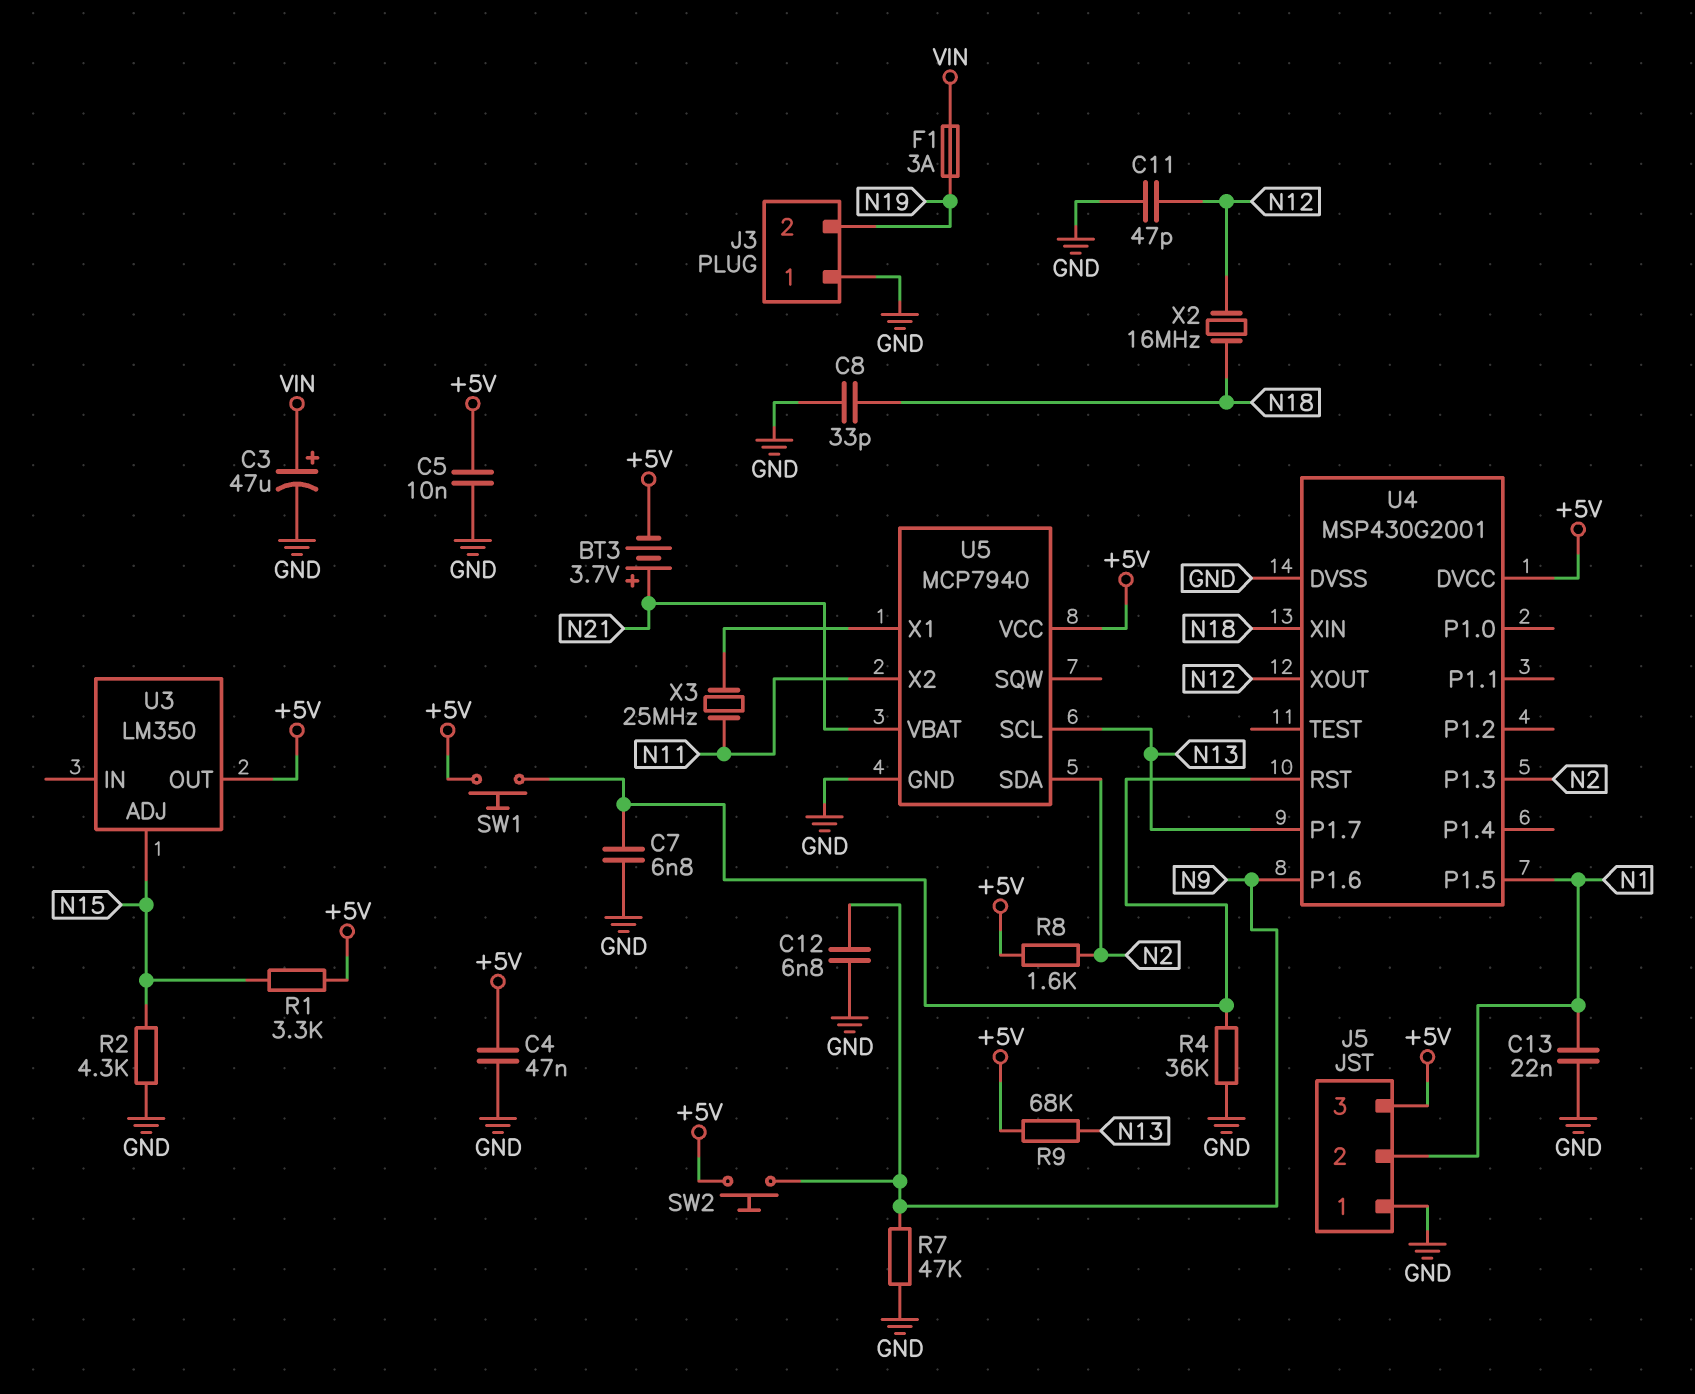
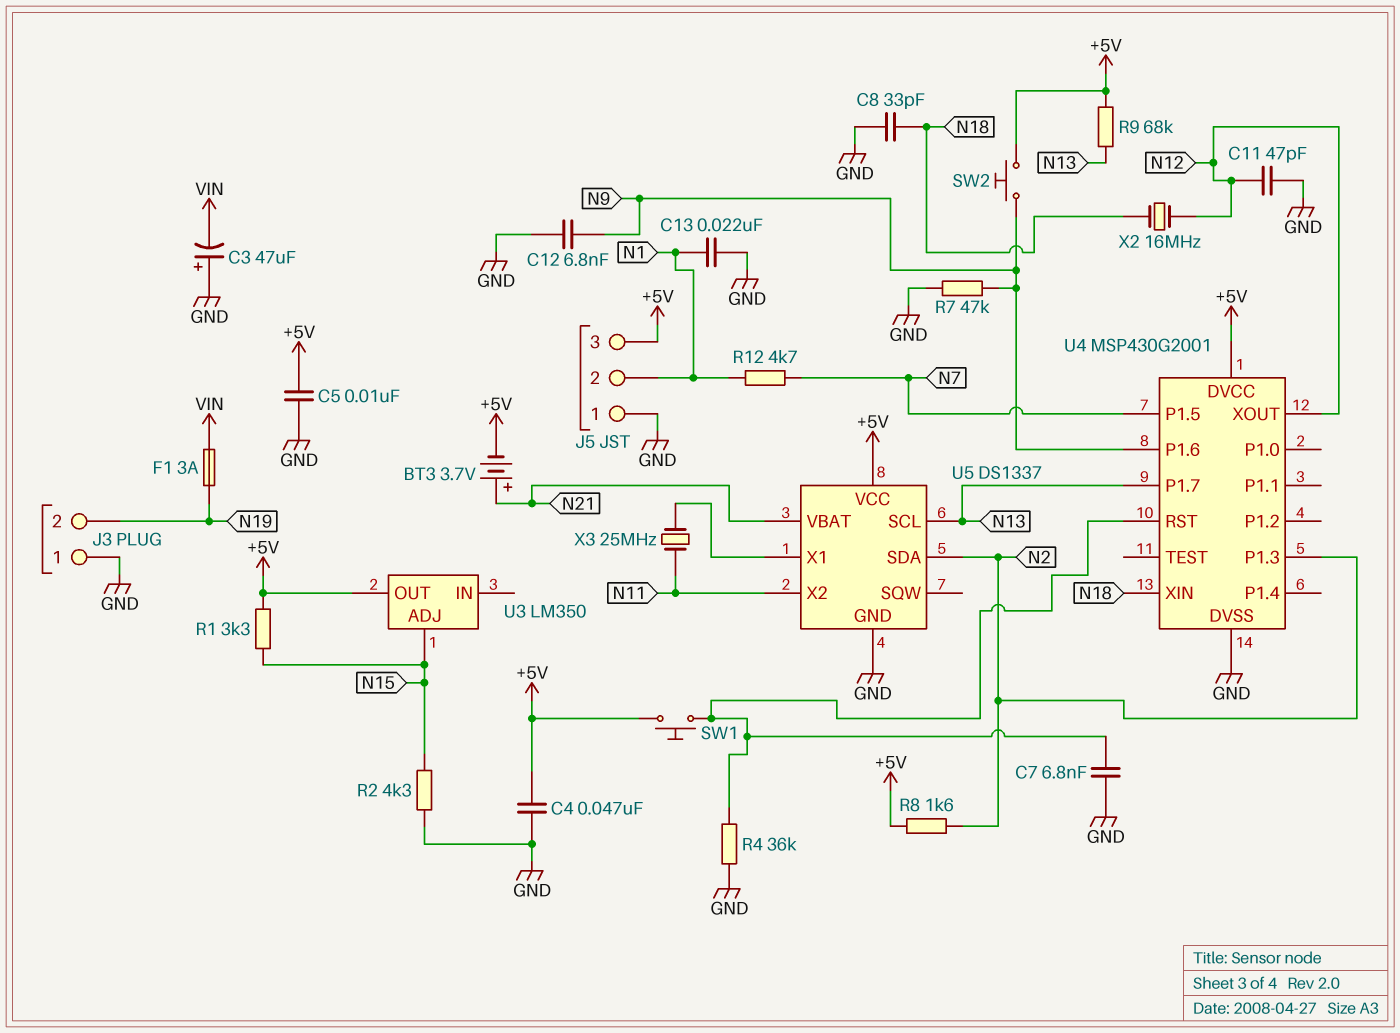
C3: 47uF (plus VIN, minus GND) -> 47uF (plus GND, minus VIN)
R12: none -> 4.7k (N1, N7)
U4 pin P1.5: N1 -> N7
U5: MCP7940 -> DS1337

